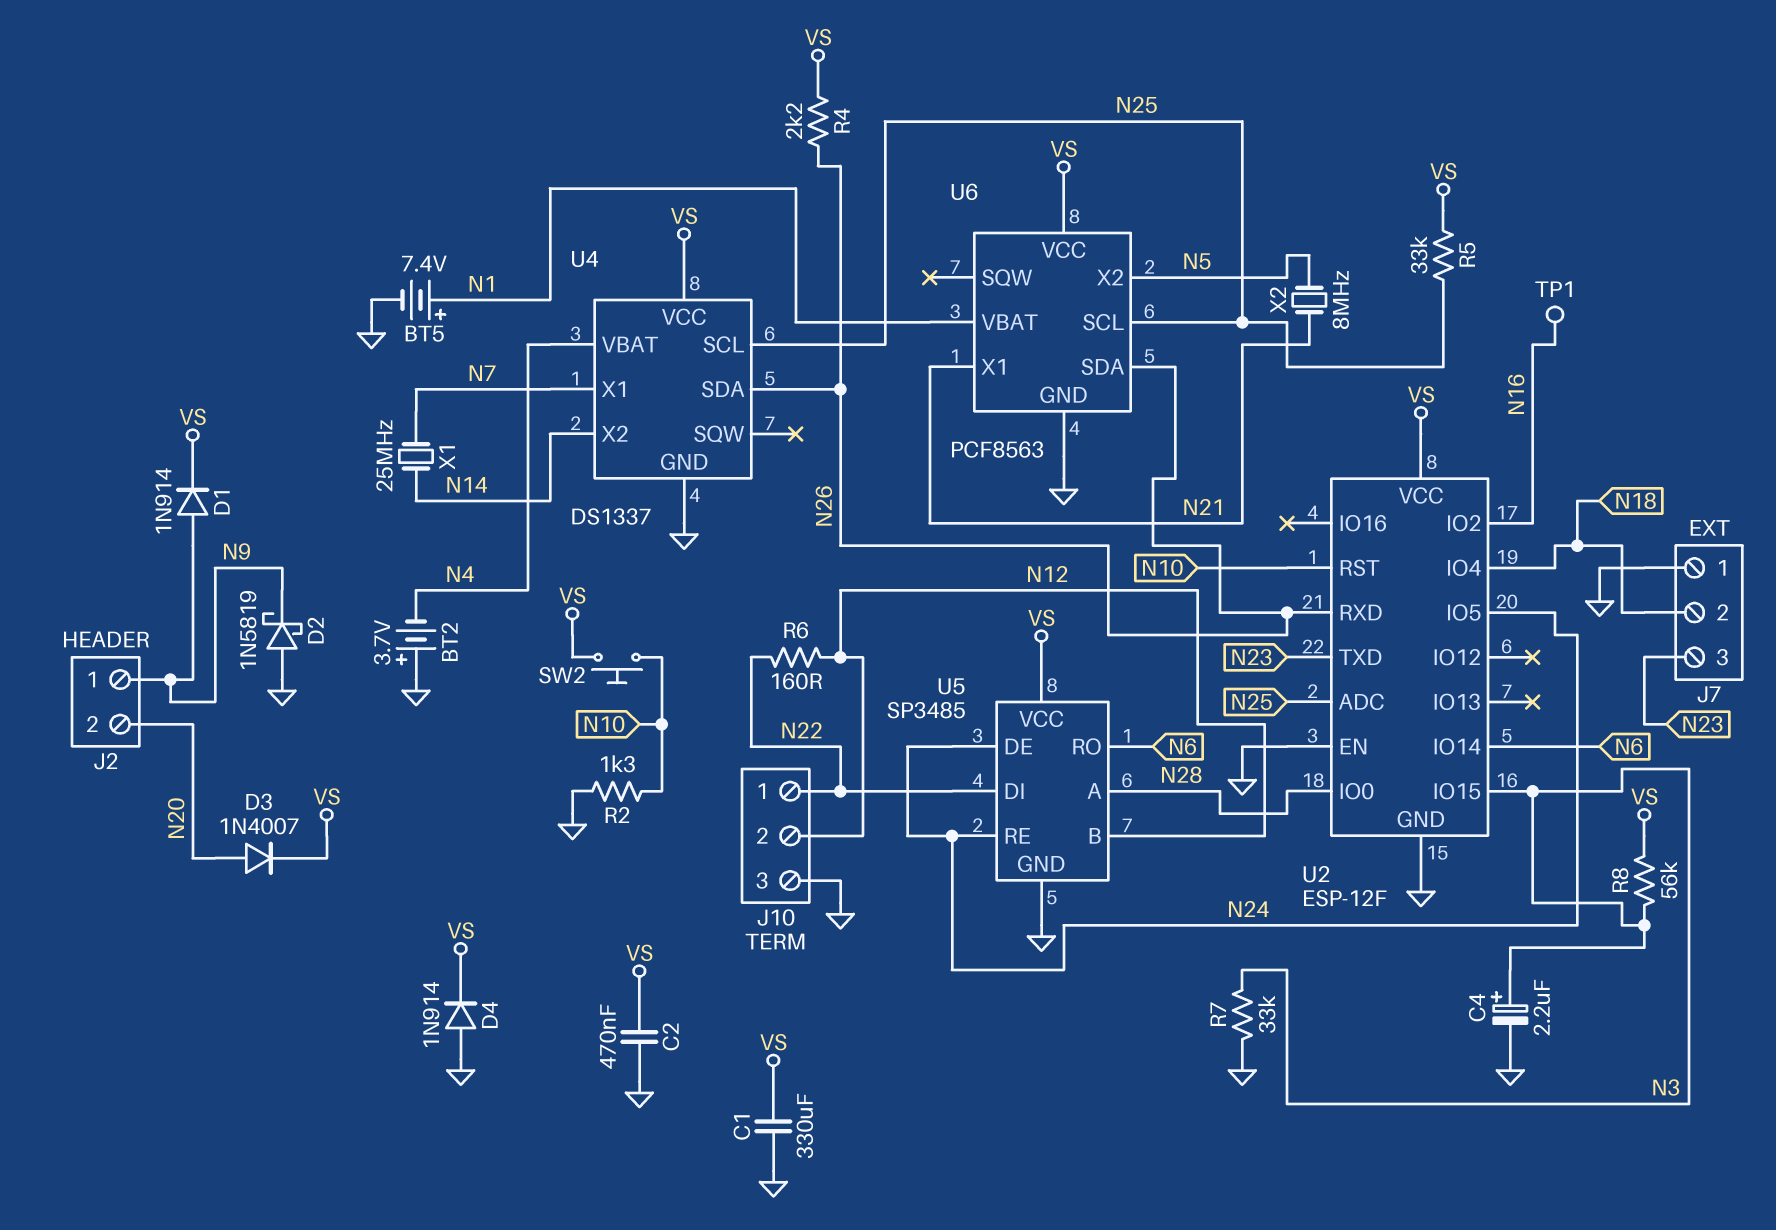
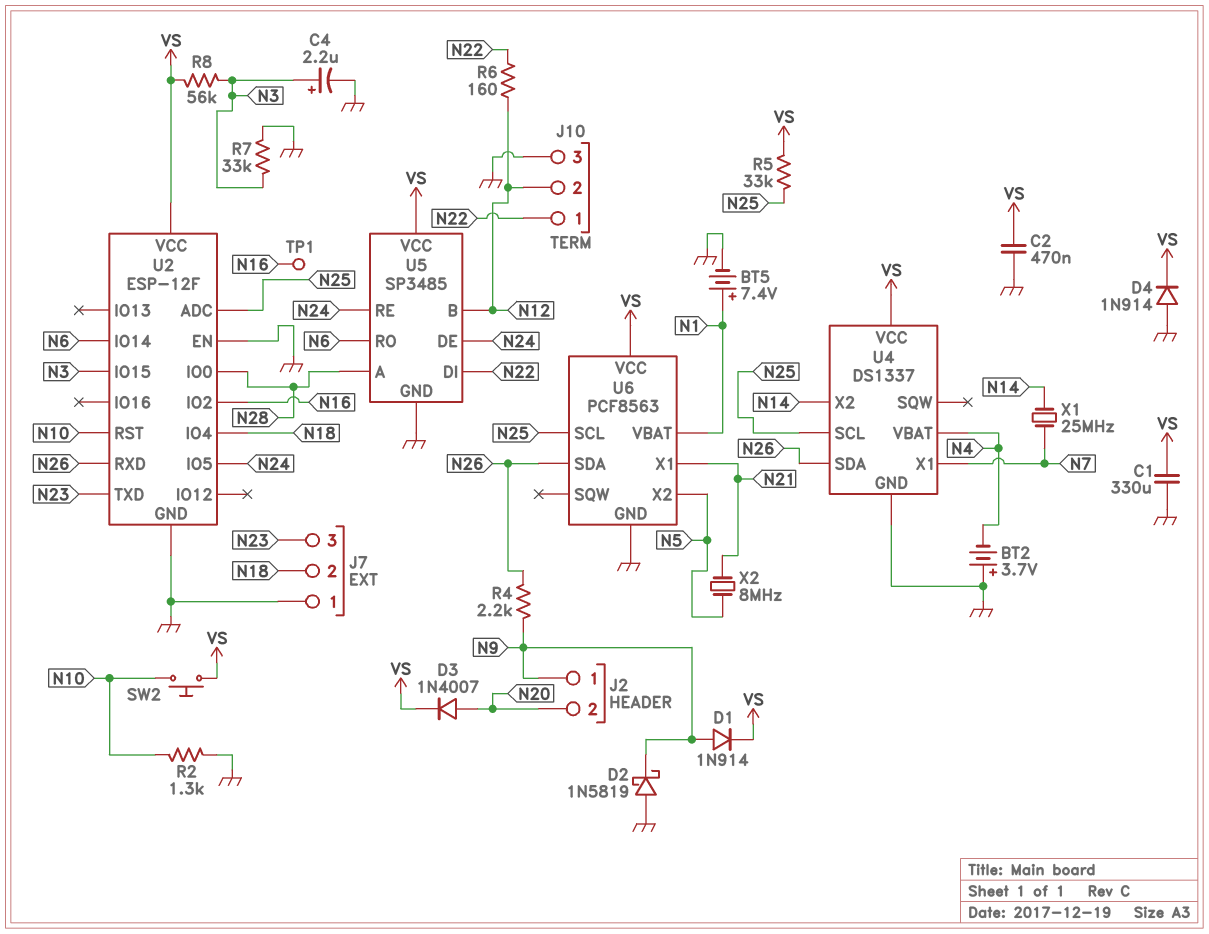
R4: 2.2k (N26, VS) -> 2.2k (N9, N26)

